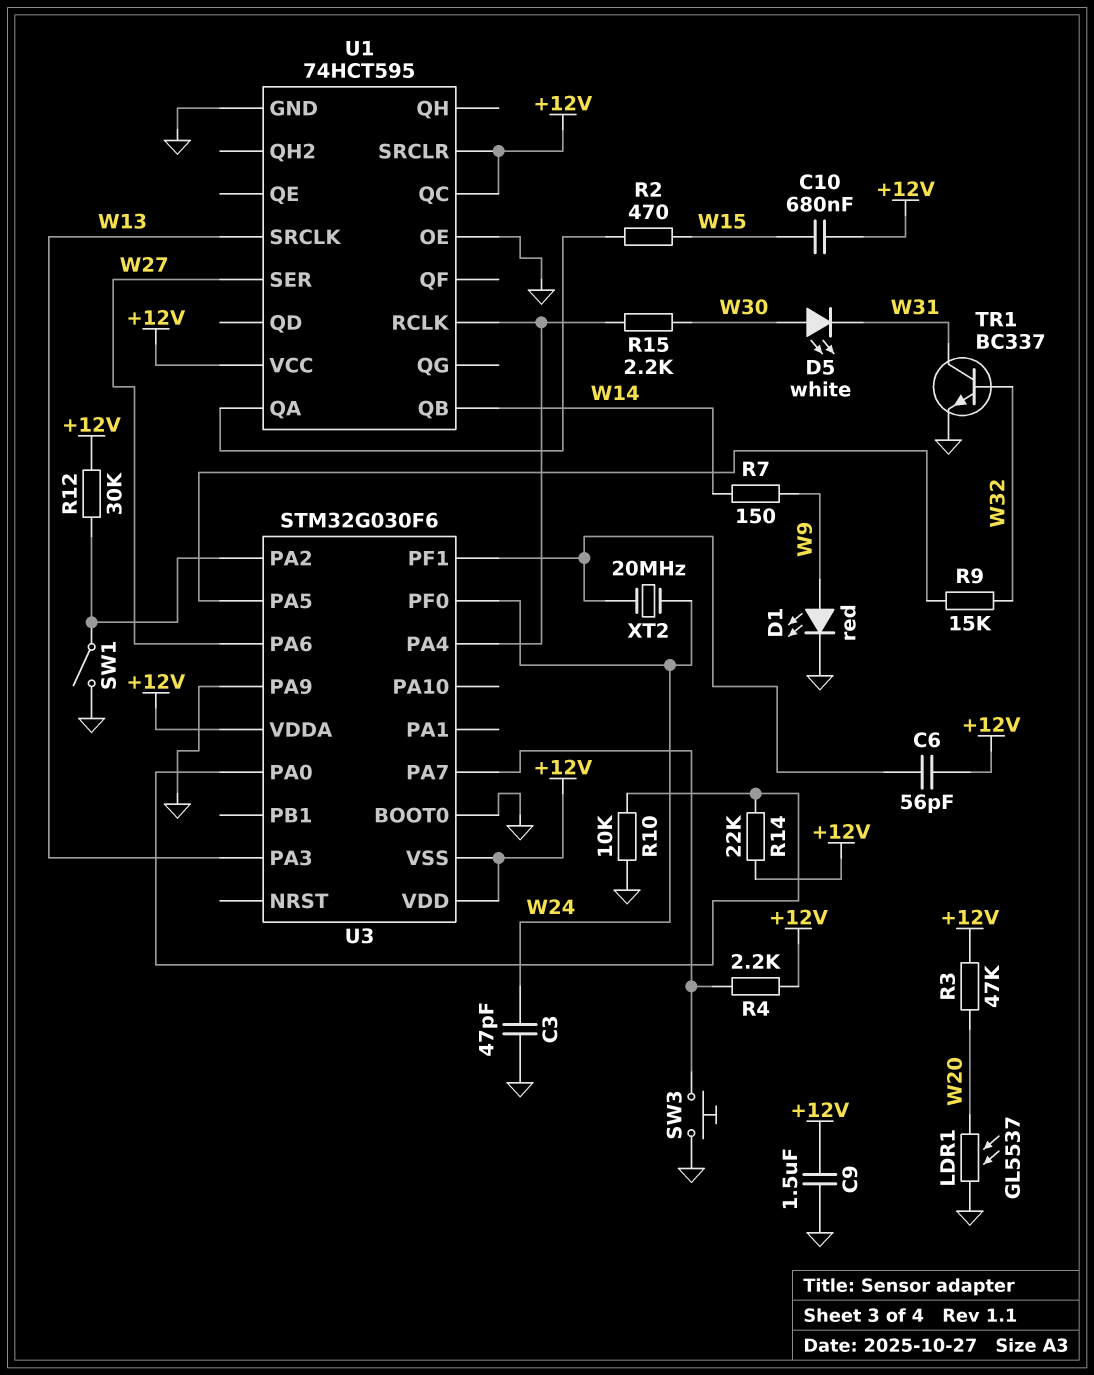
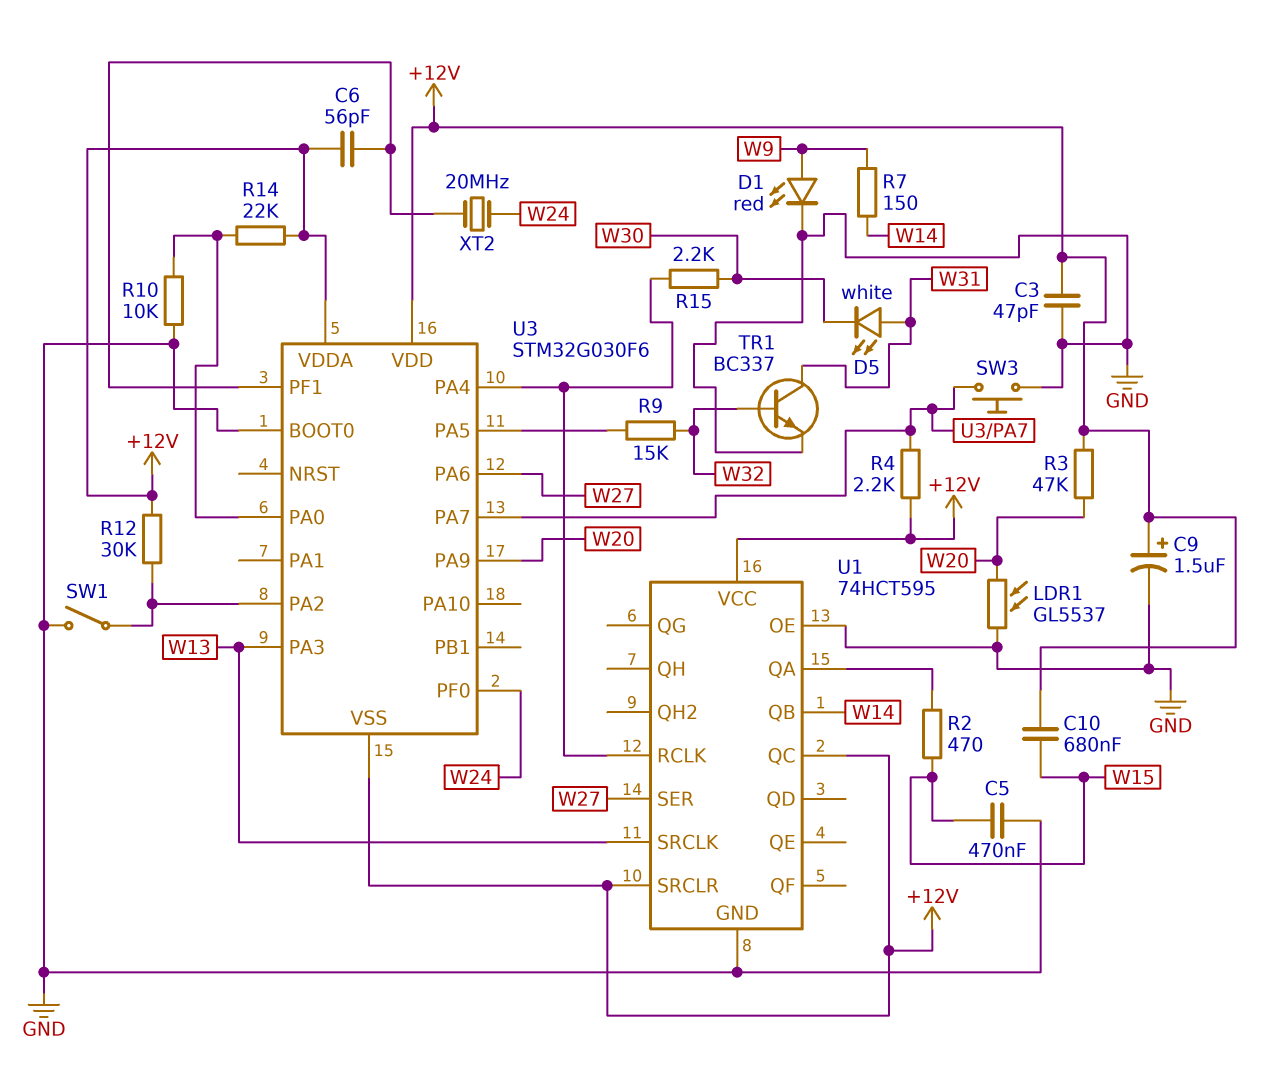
C3: 47pF (GND, W24) -> 47pF (+12V, GND)
C5: none -> 470nF (GND, W15)
C9: 1.5uF (+12V, GND) -> 1.5uF (plus +12V, minus GND)
D5: LED white (A W30, K W31) -> LED white (A W31, K W30)
U3 pin PA9: GND -> W20

